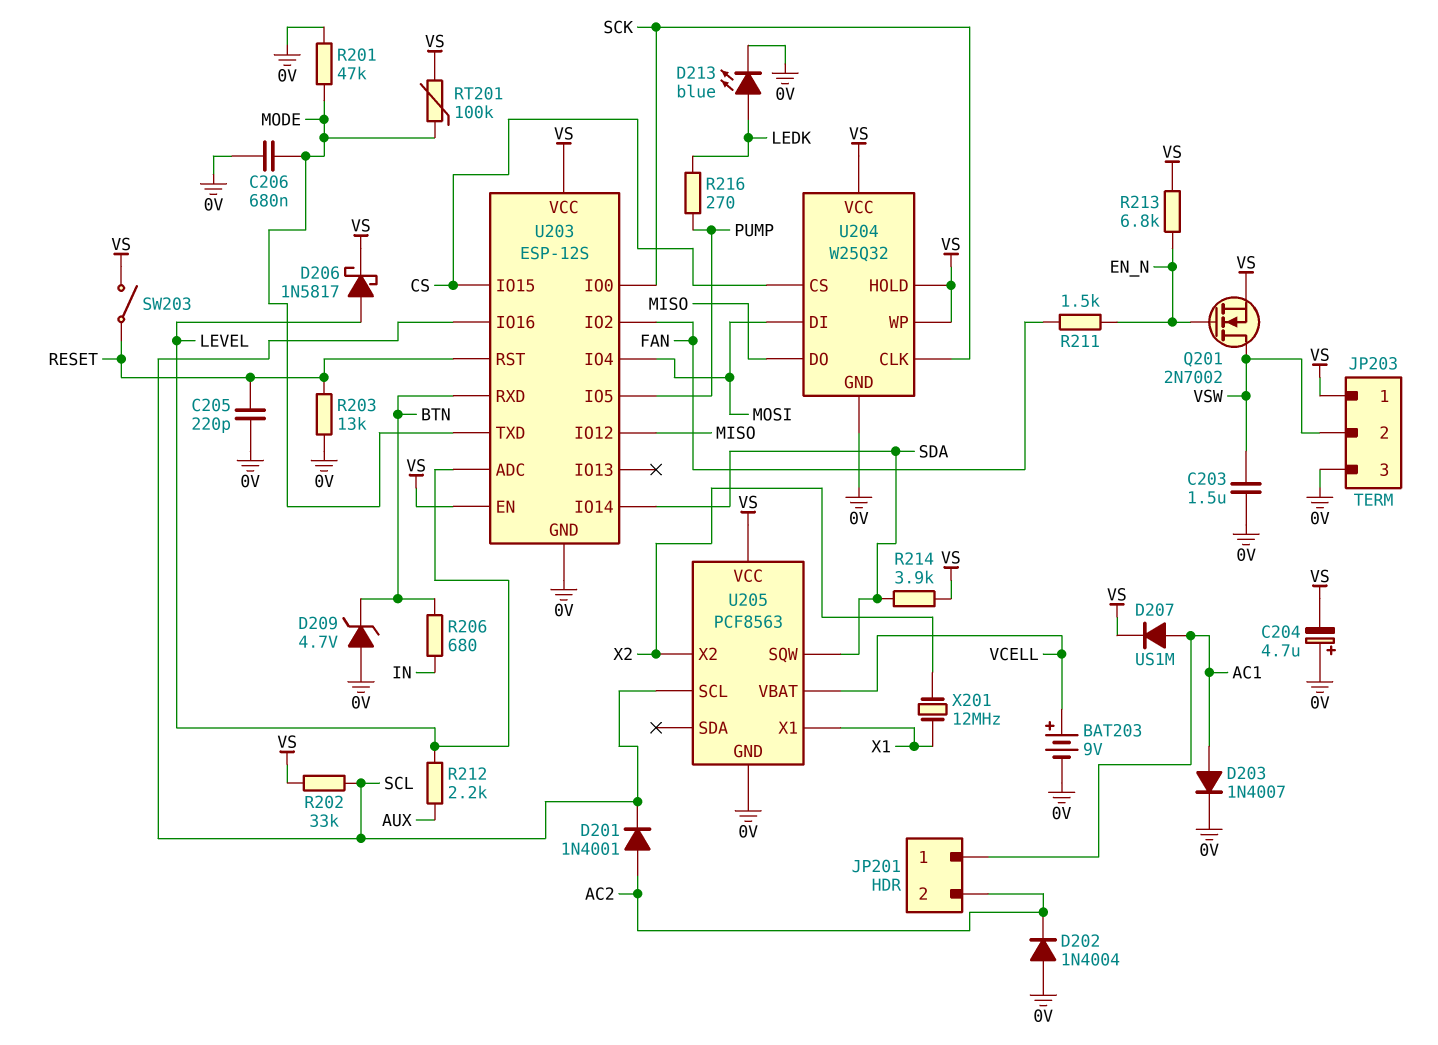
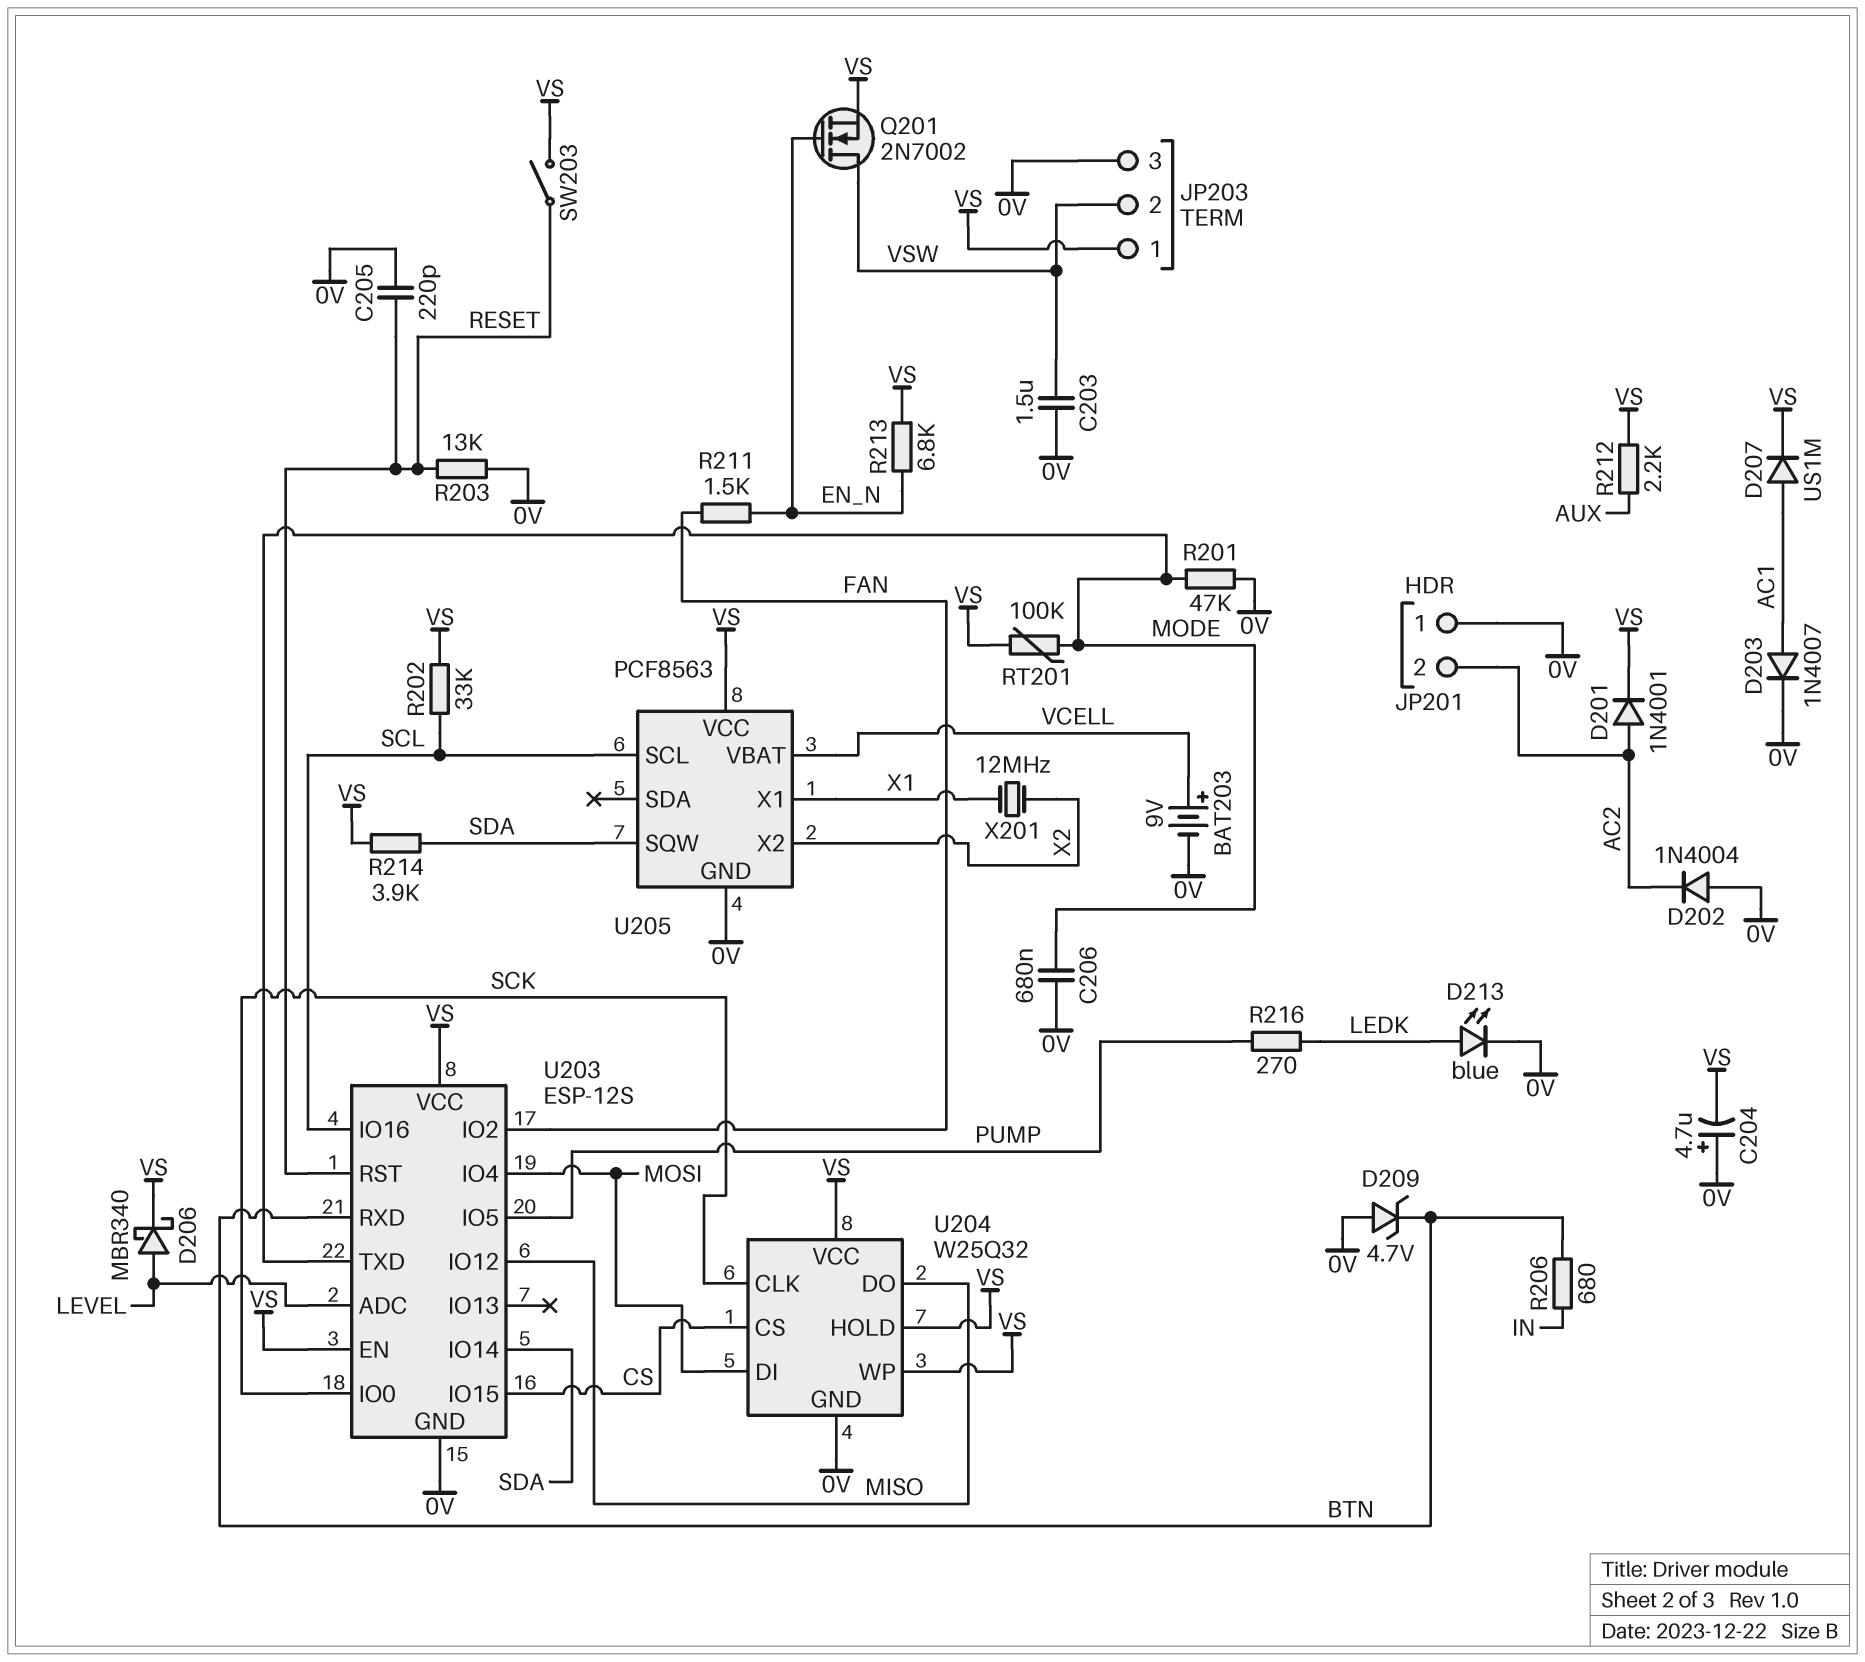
D201: diode 1N4001 (A AC2, K SCL) -> diode 1N4001 (A AC2, K VS)
D206: schottky 1N5817 (A LEVEL, K VS) -> schottky MBR340 (A LEVEL, K VS)
JP201 pin 1: AC1 -> 0V
R212: 2.2k (AUX, LEVEL) -> 2.2k (AUX, VS)

